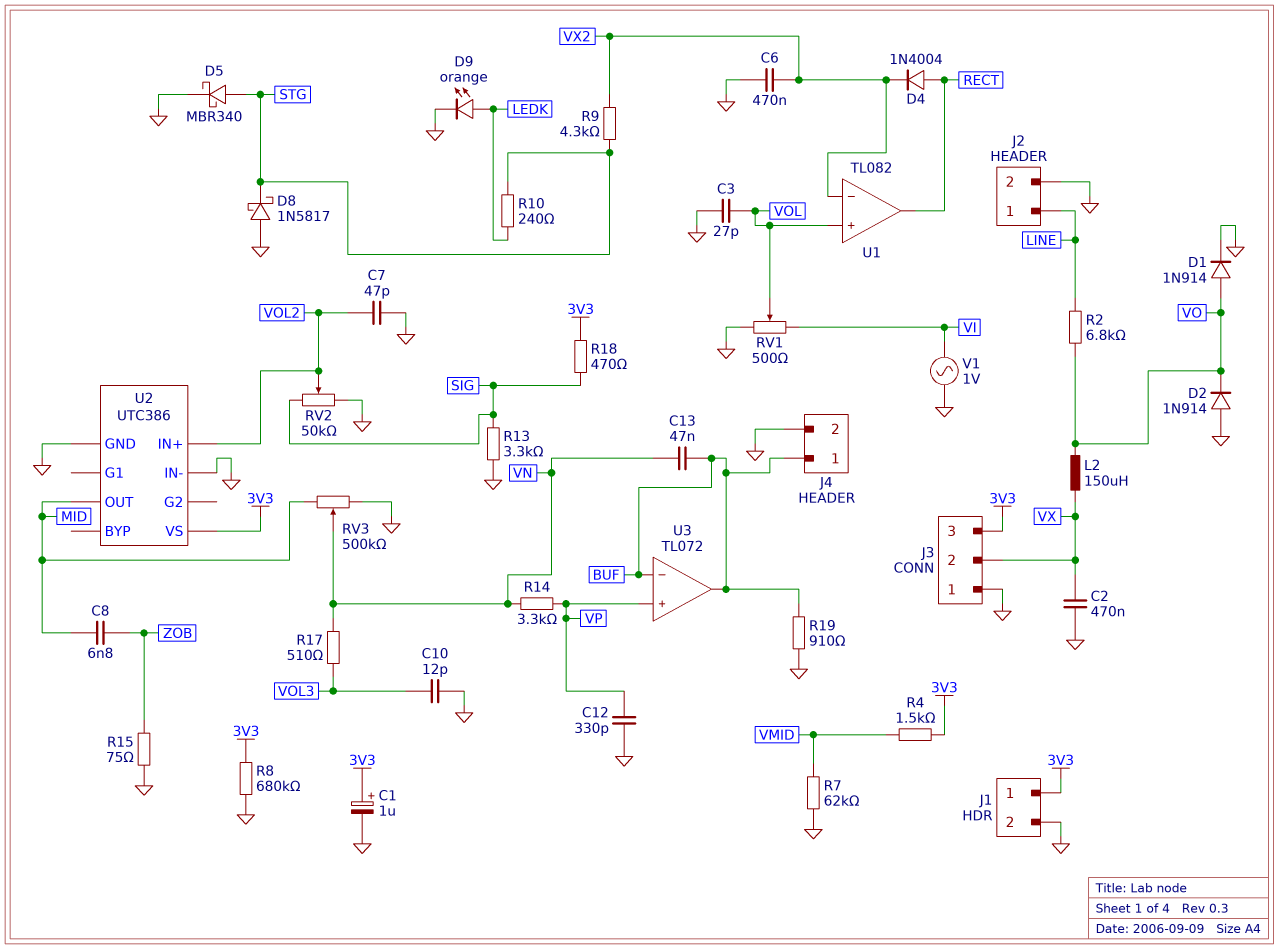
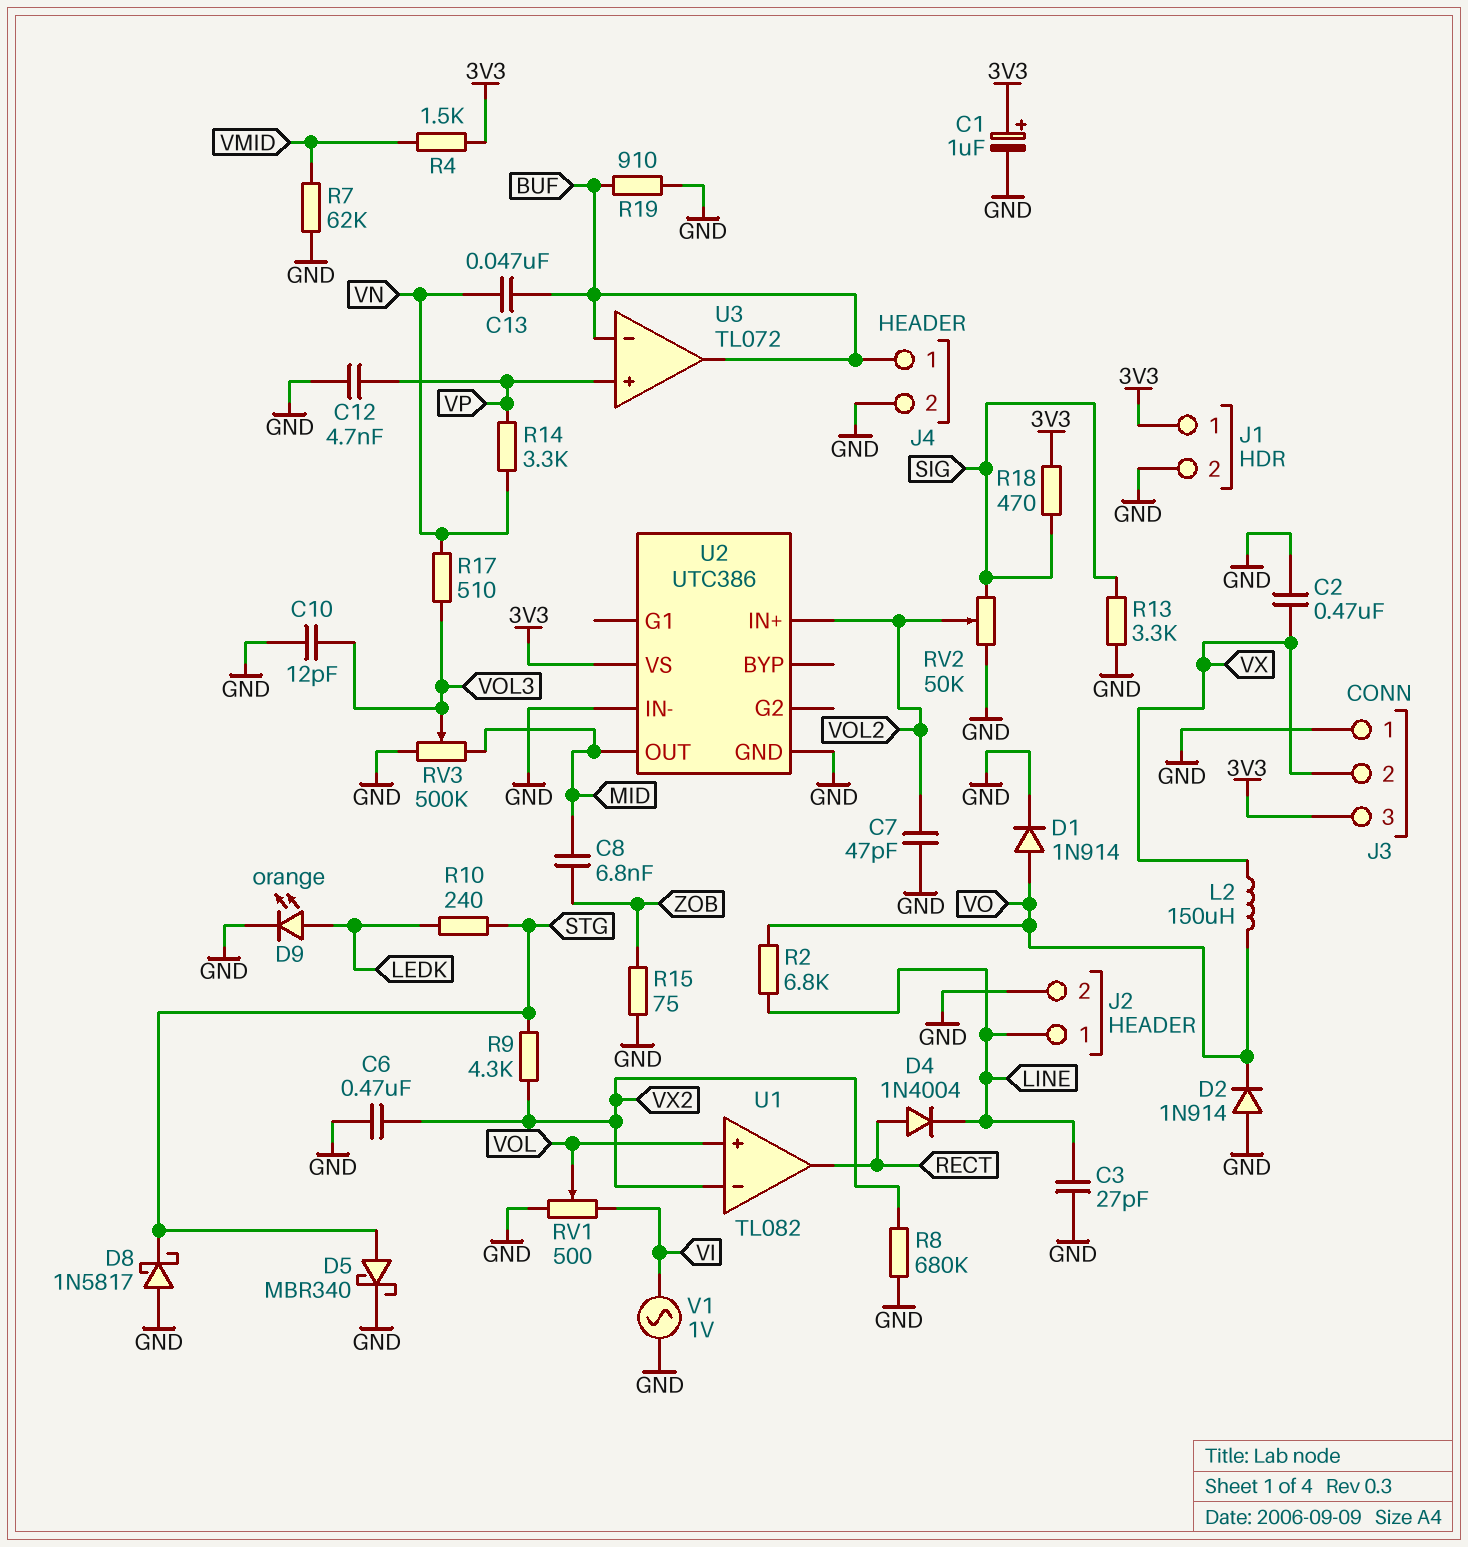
C3: 27pF (GND, VOL) -> 27pF (GND, LINE)
C12: 330pF (GND, VP) -> 4.7nF (GND, VP)
D4: diode 1N4004 (A RECT, K VX2) -> diode 1N4004 (A RECT, K LINE)
R8: 680k (3V3, GND) -> 680k (GND, VX2)
RV3: 500k (GND, MID, wiper VN) -> 500k (GND, MID, wiper VOL3)

